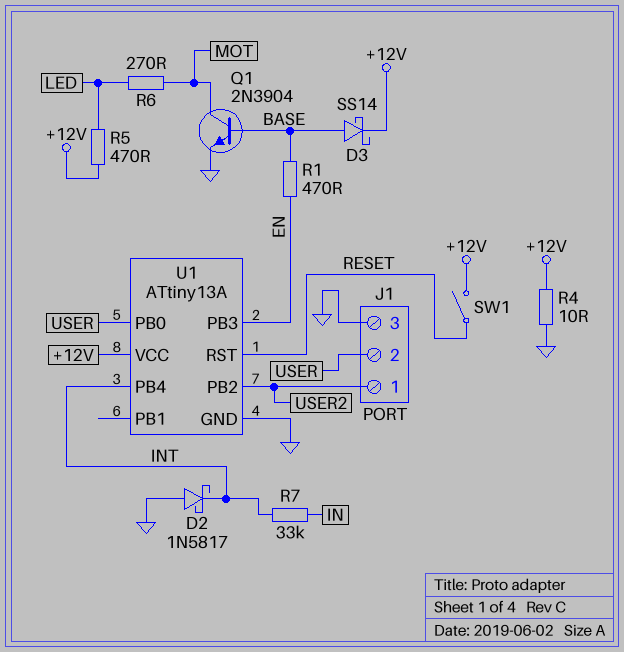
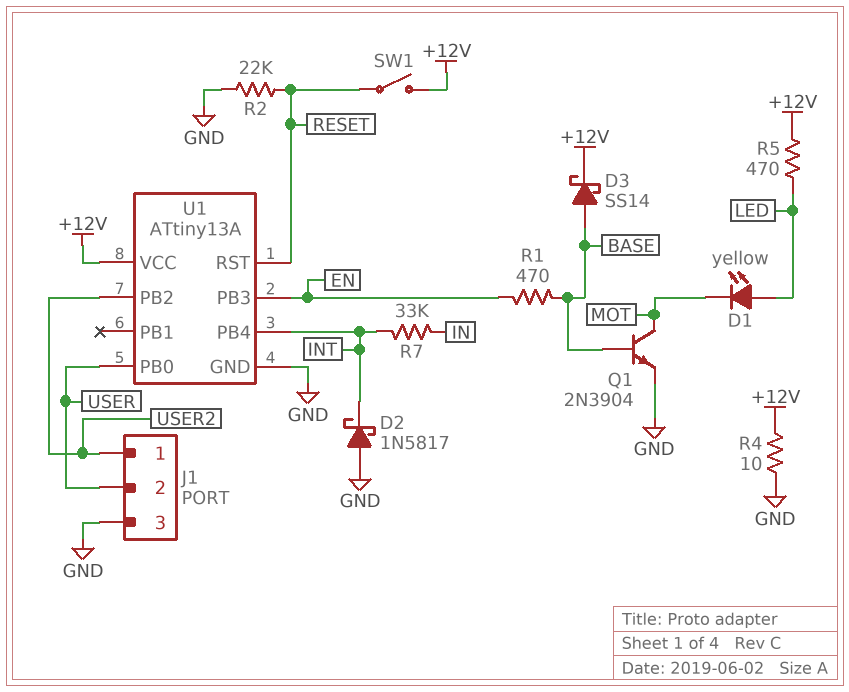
D1: none -> LED yellow (A LED, K MOT)
R2: none -> 22k (GND, RESET)
R6: 270 (LED, MOT) -> none

